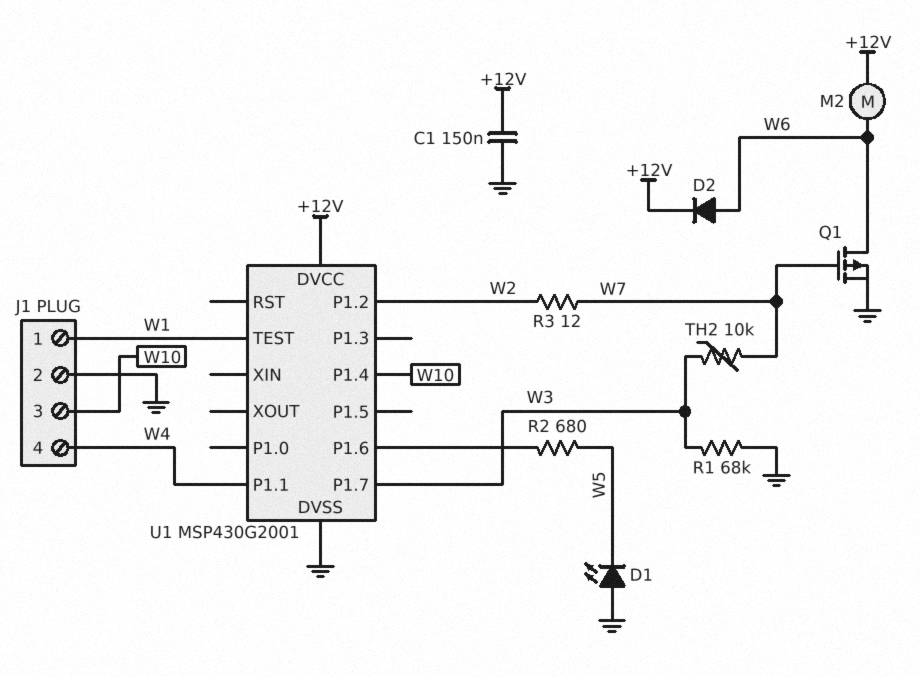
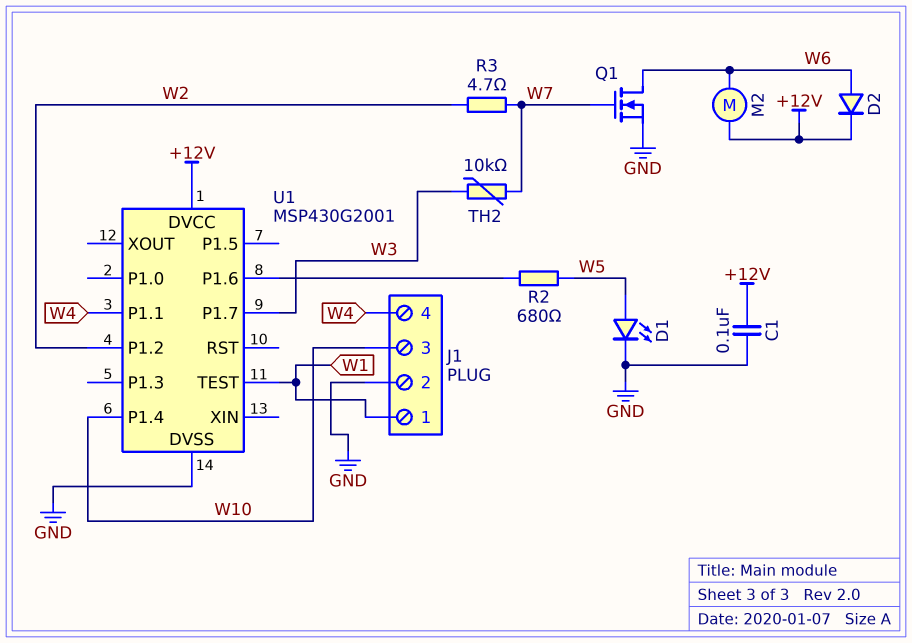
C1: 150nF (+12V, GND) -> 100nF (+12V, GND)
D1: LED (A GND, K W5) -> LED (A W5, K GND)
Q1: PMOS (G W7, D W6, S GND) -> NMOS (G W7, D W6, S GND)
R1: 68k (GND, W3) -> none
R3: 12 (W2, W7) -> 4.7 (W2, W7)

